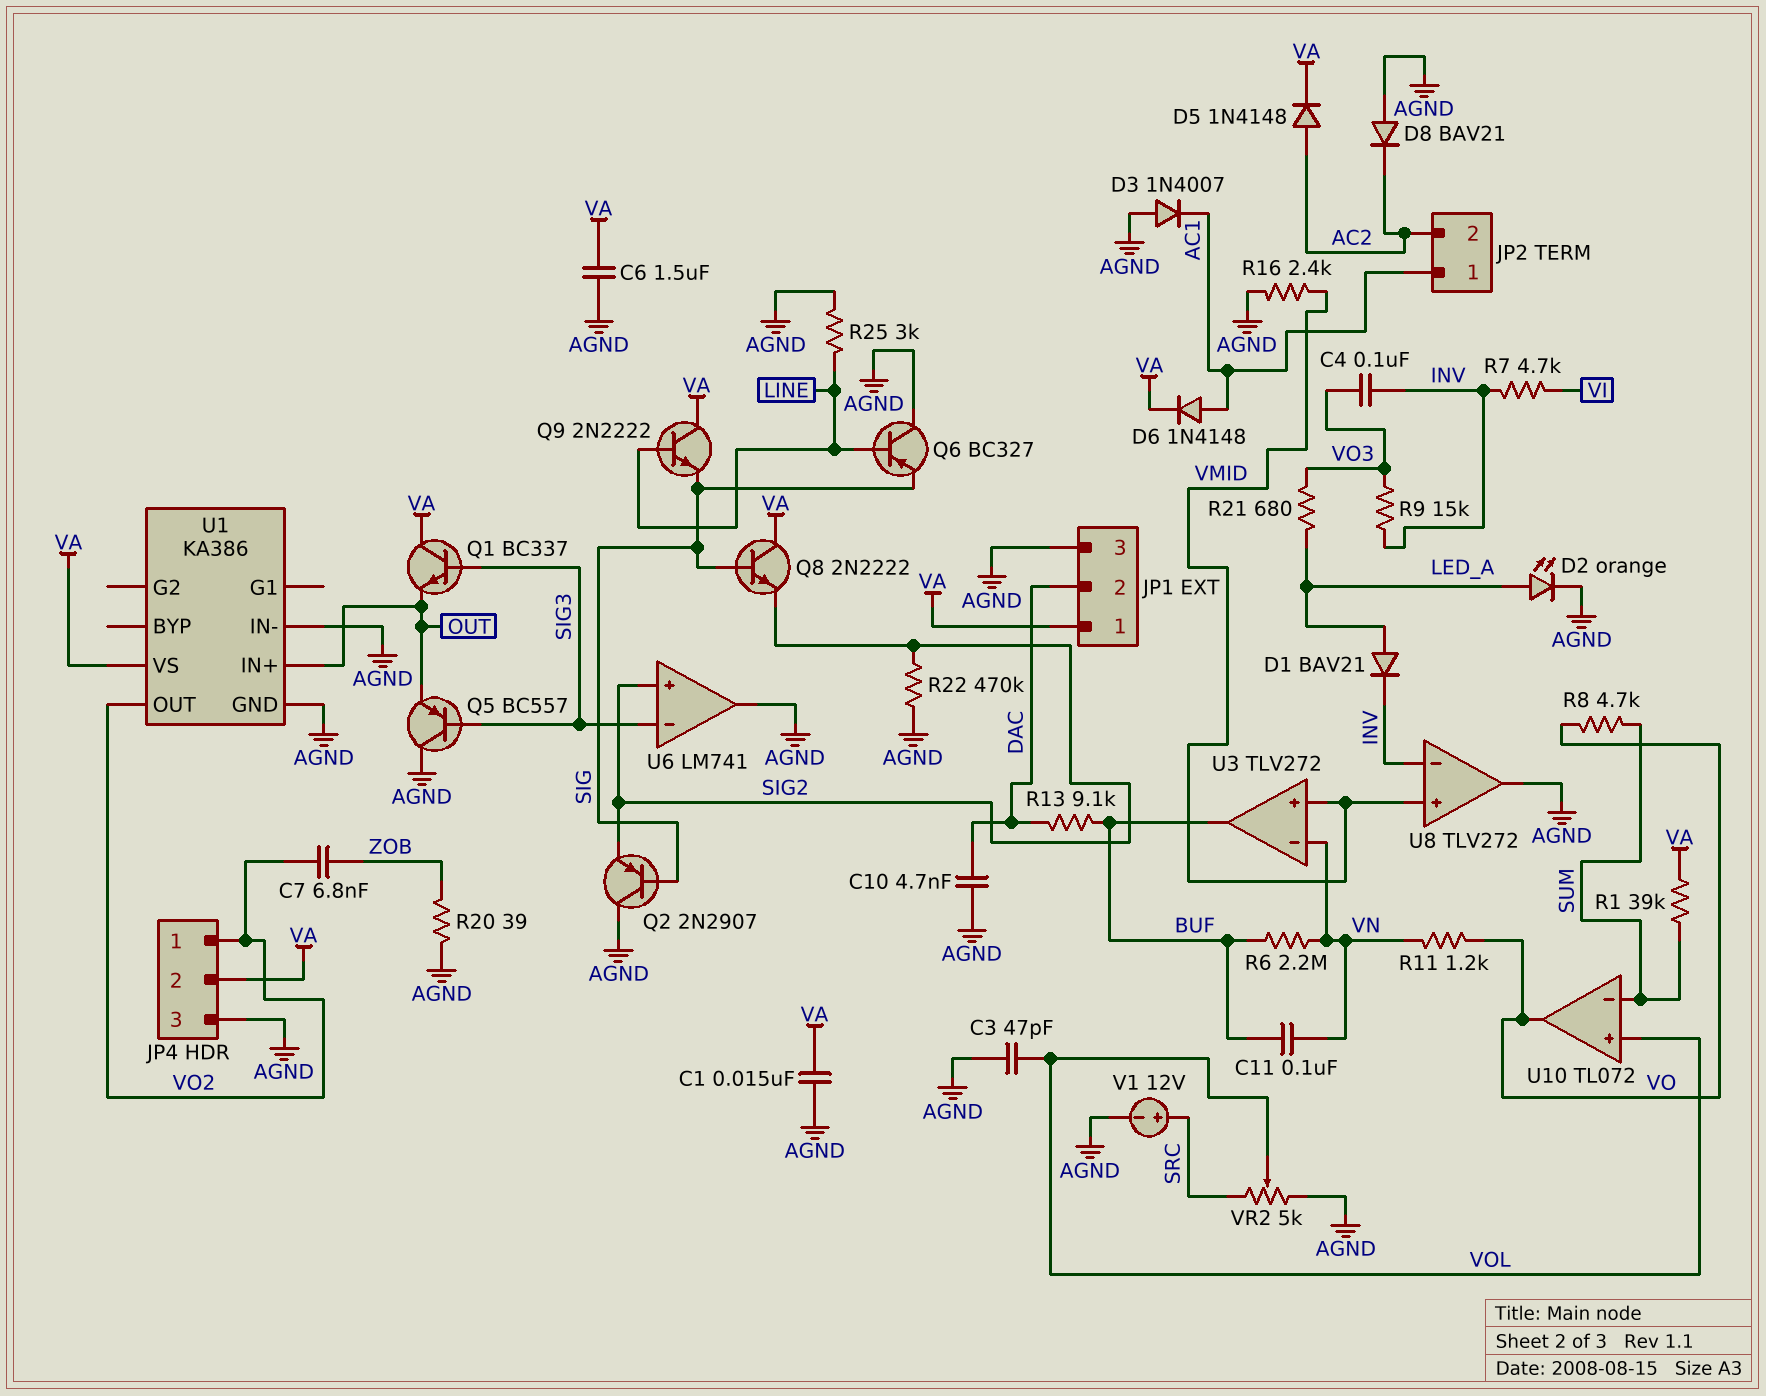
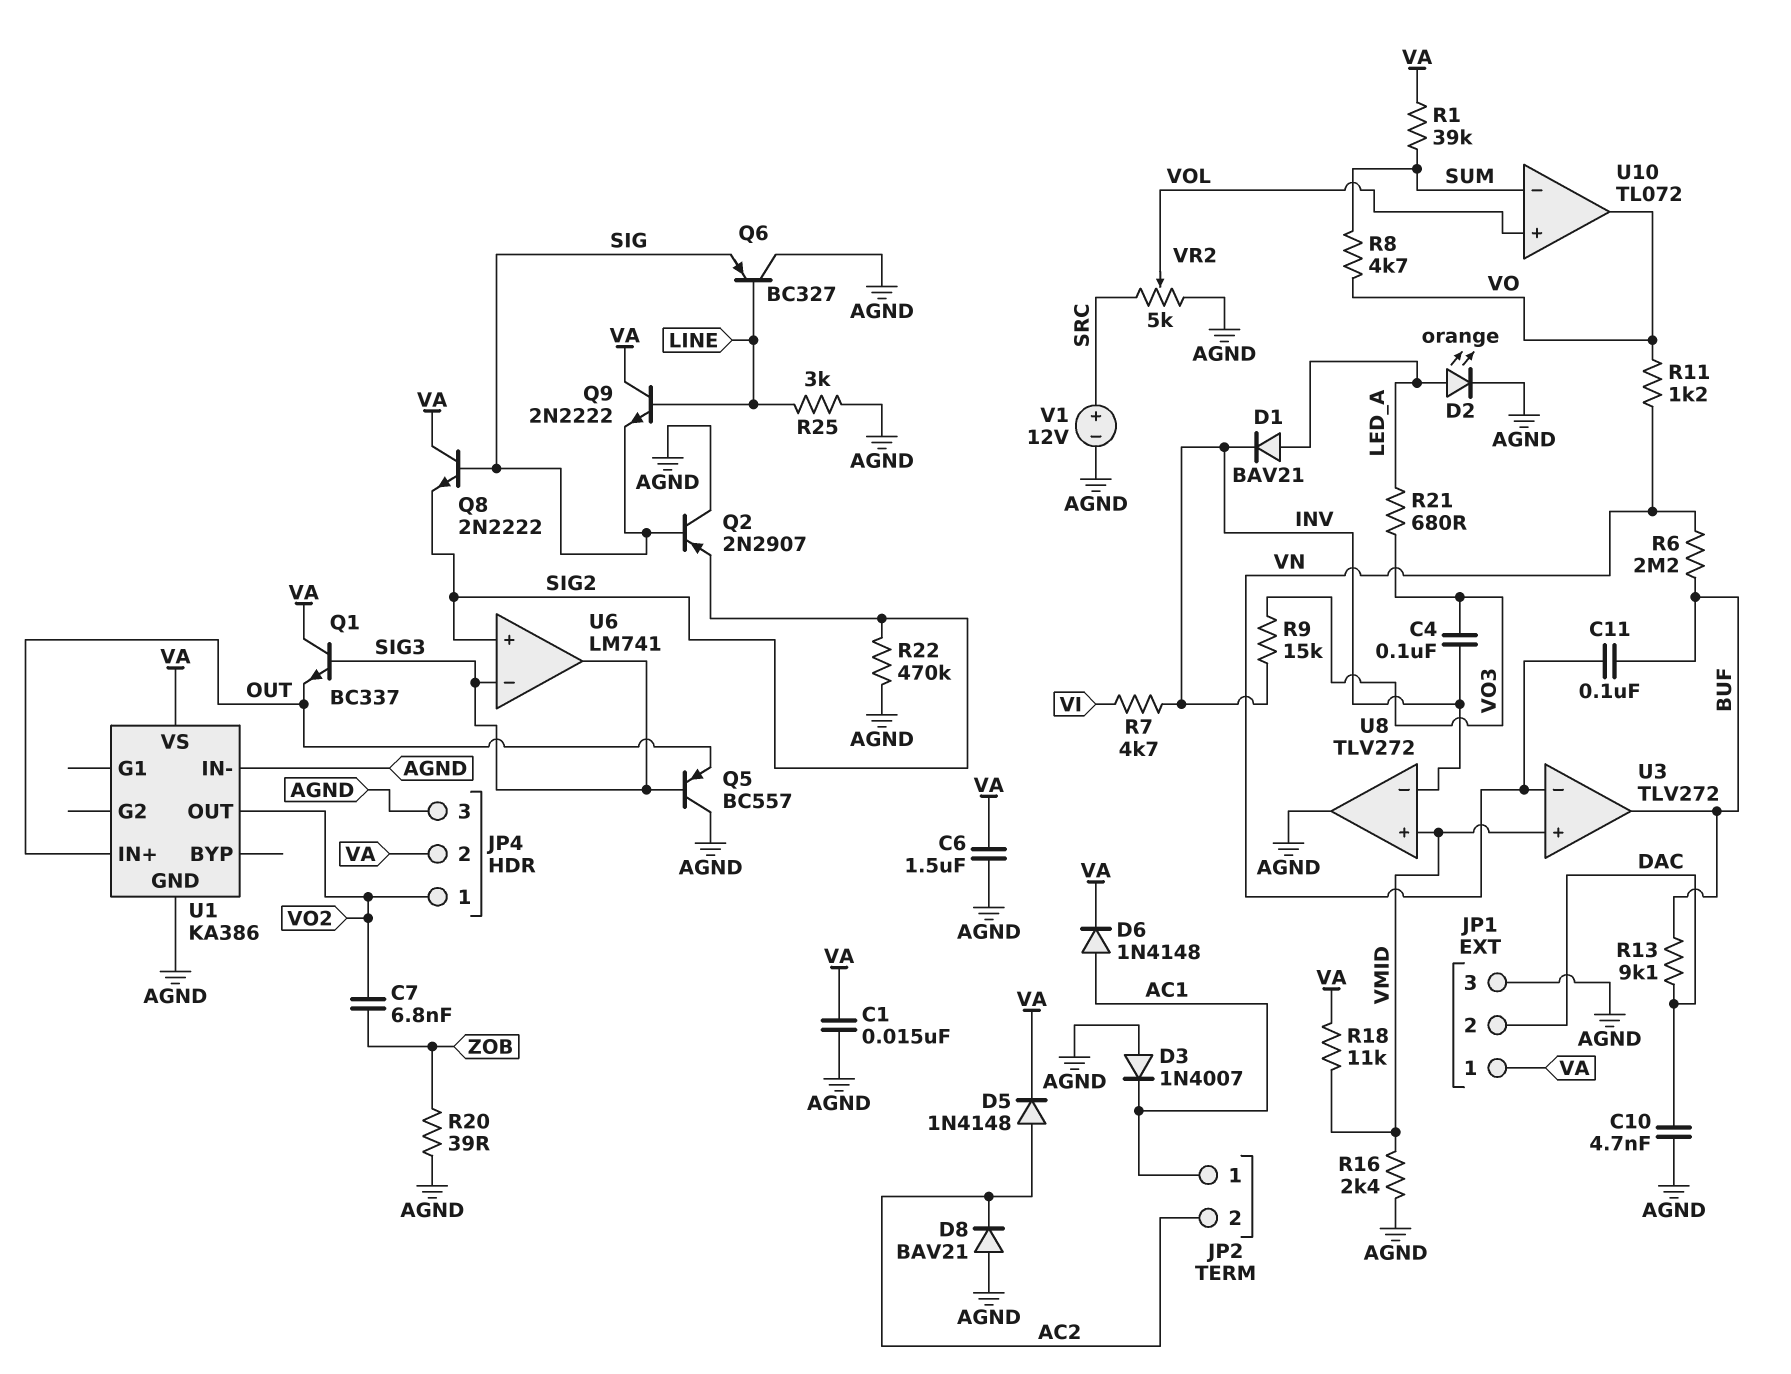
C3: 47pF (AGND, VOL) -> none
R18: none -> 11k (VA, VMID)
U6 pin out: AGND -> SIG3

